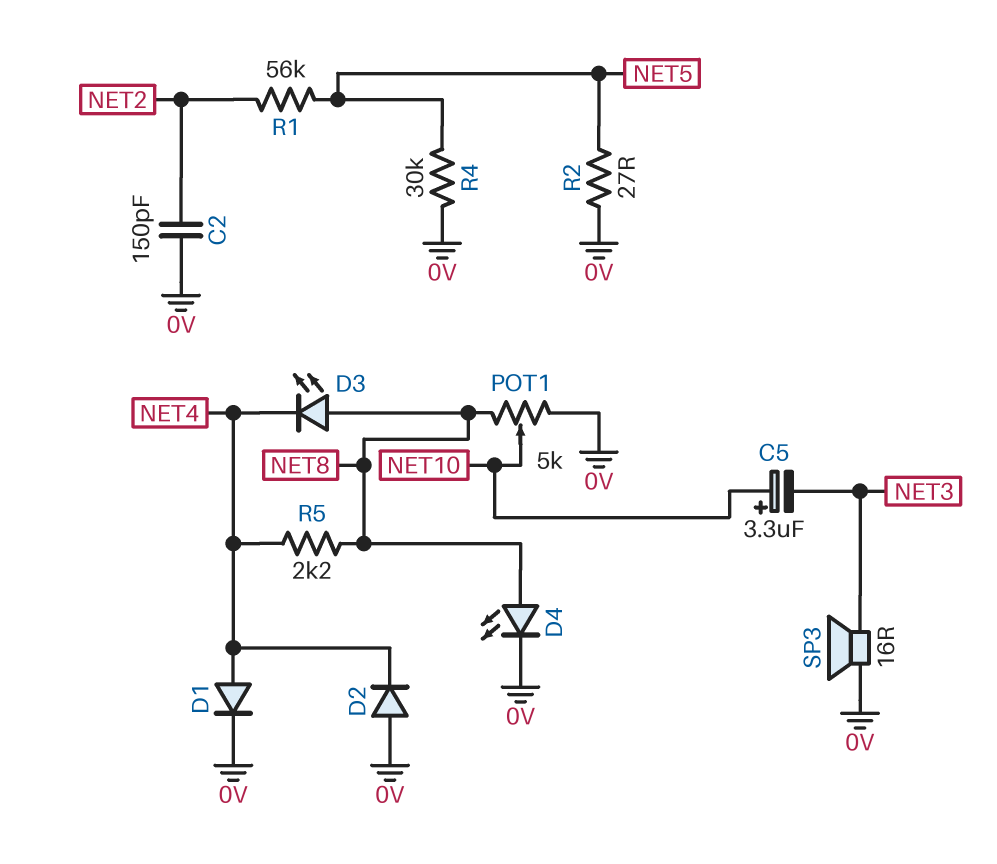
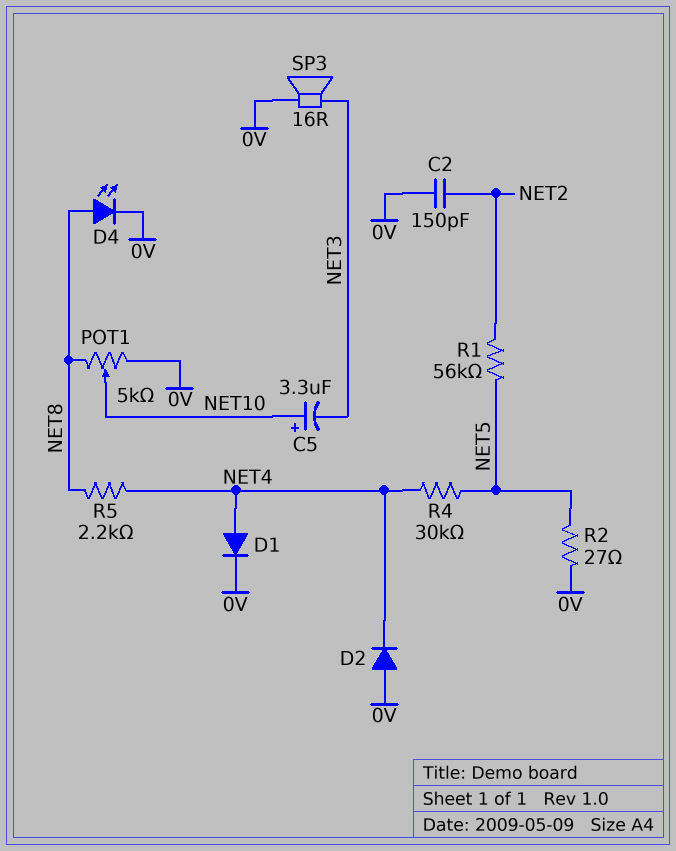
D3: LED (A NET8, K NET4) -> none
R4: 30k (0V, NET5) -> 30k (NET4, NET5)

